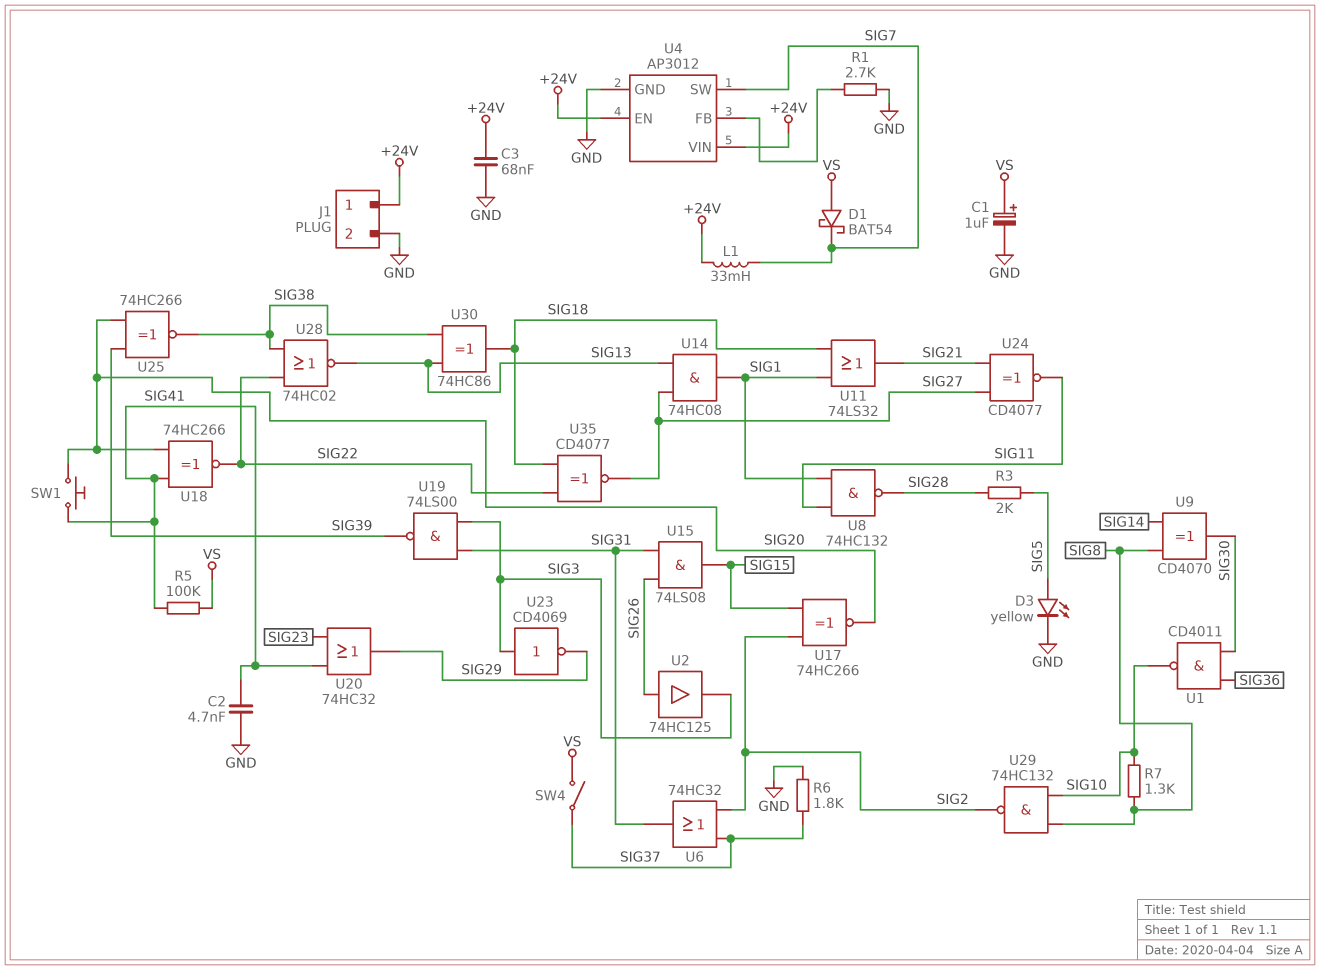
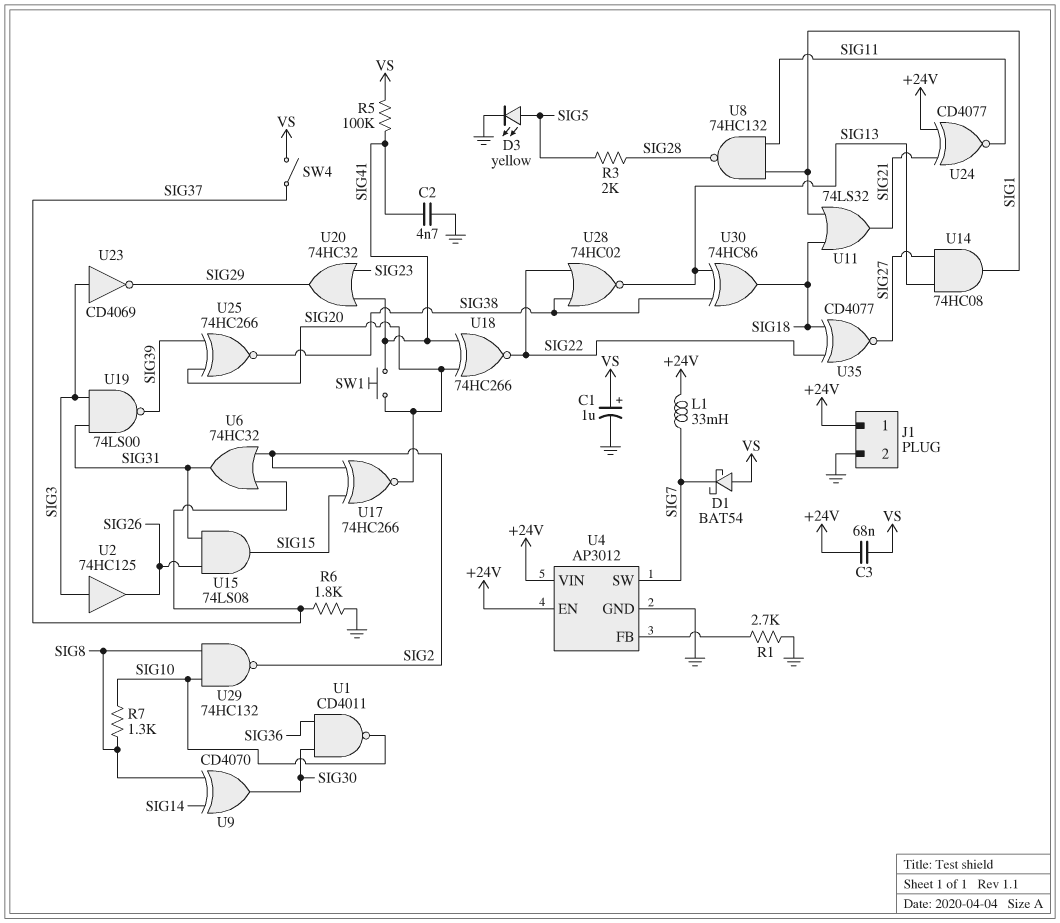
C3: 68nF (+24V, GND) -> 68nF (+24V, VS)
U2: buffer 74HC125 (in SIG26, out SIG3) -> buffer 74HC125 (in SIG3, out SIG26)
U24: XNOR CD4077 (in SIG21, in SIG27, out SIG11) -> XNOR CD4077 (in +24V, in SIG21, out SIG11)

